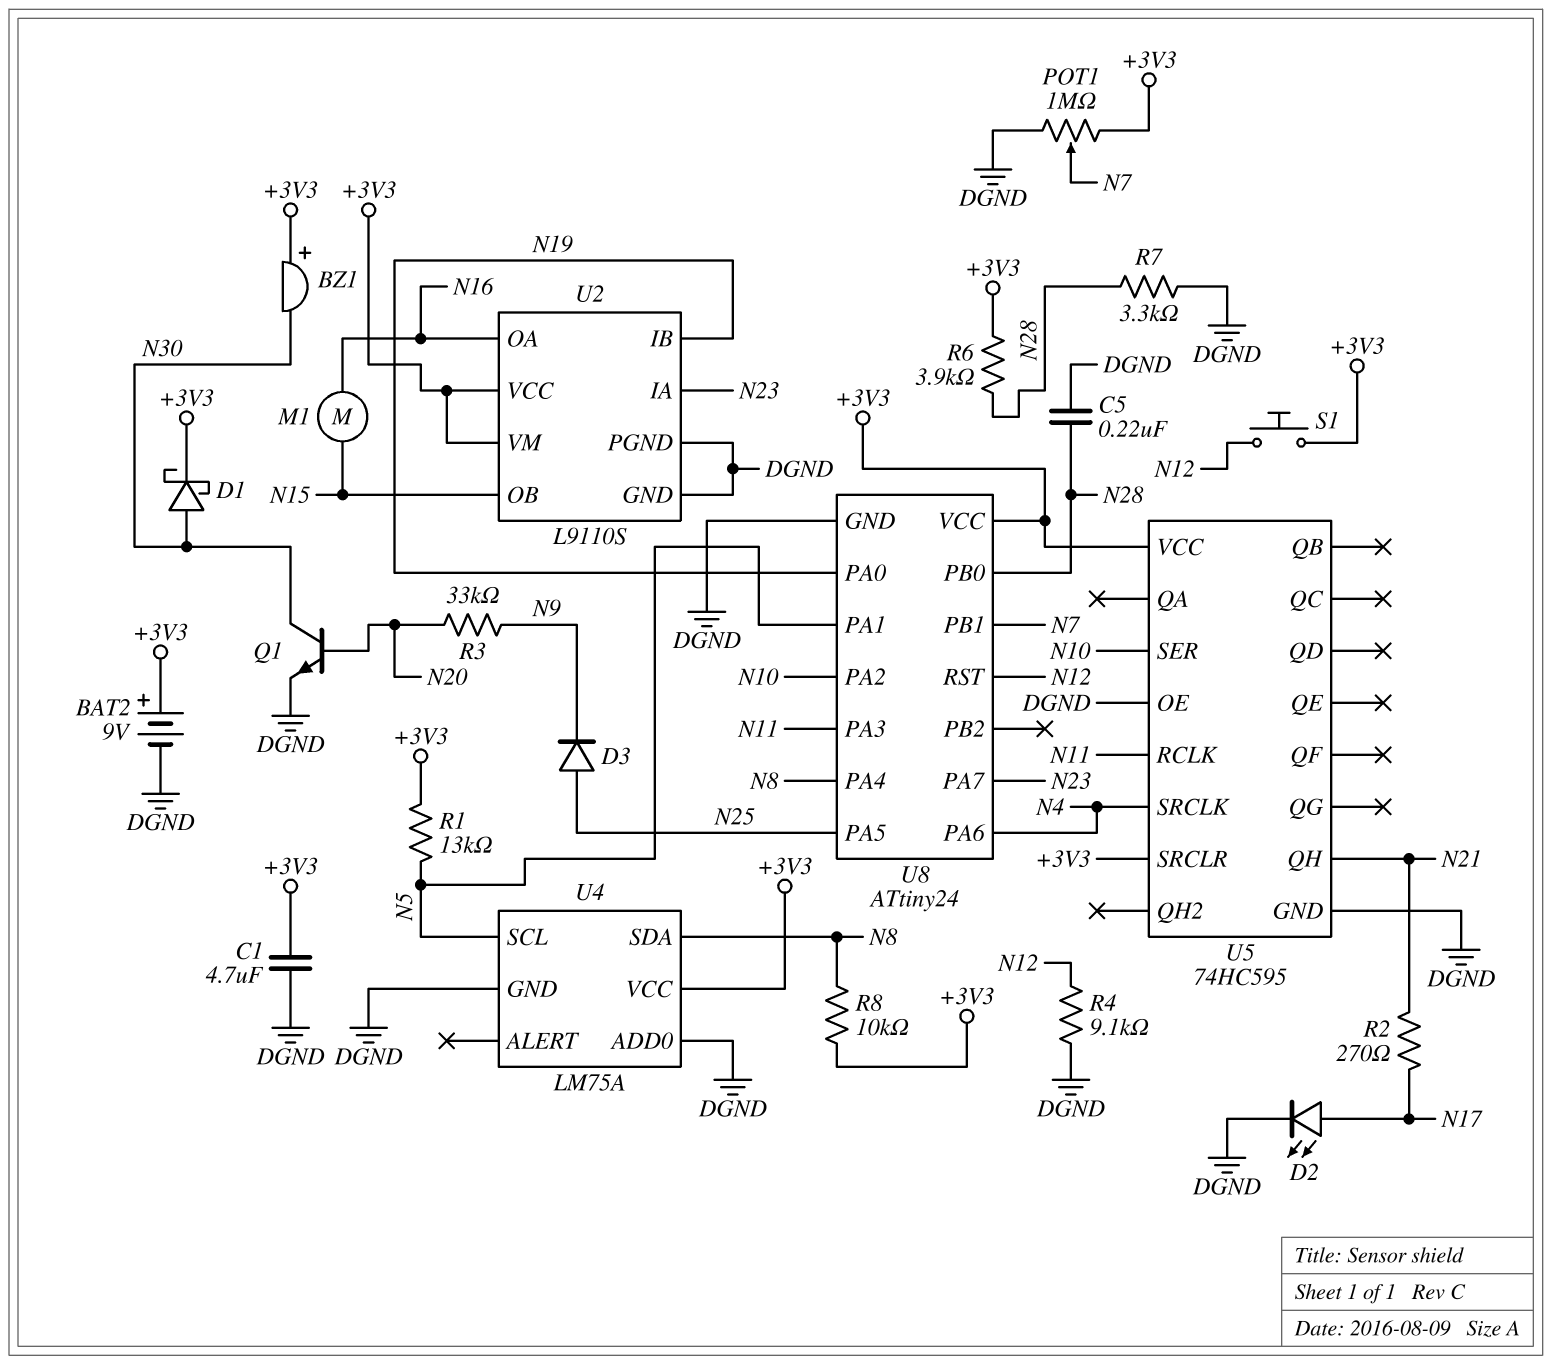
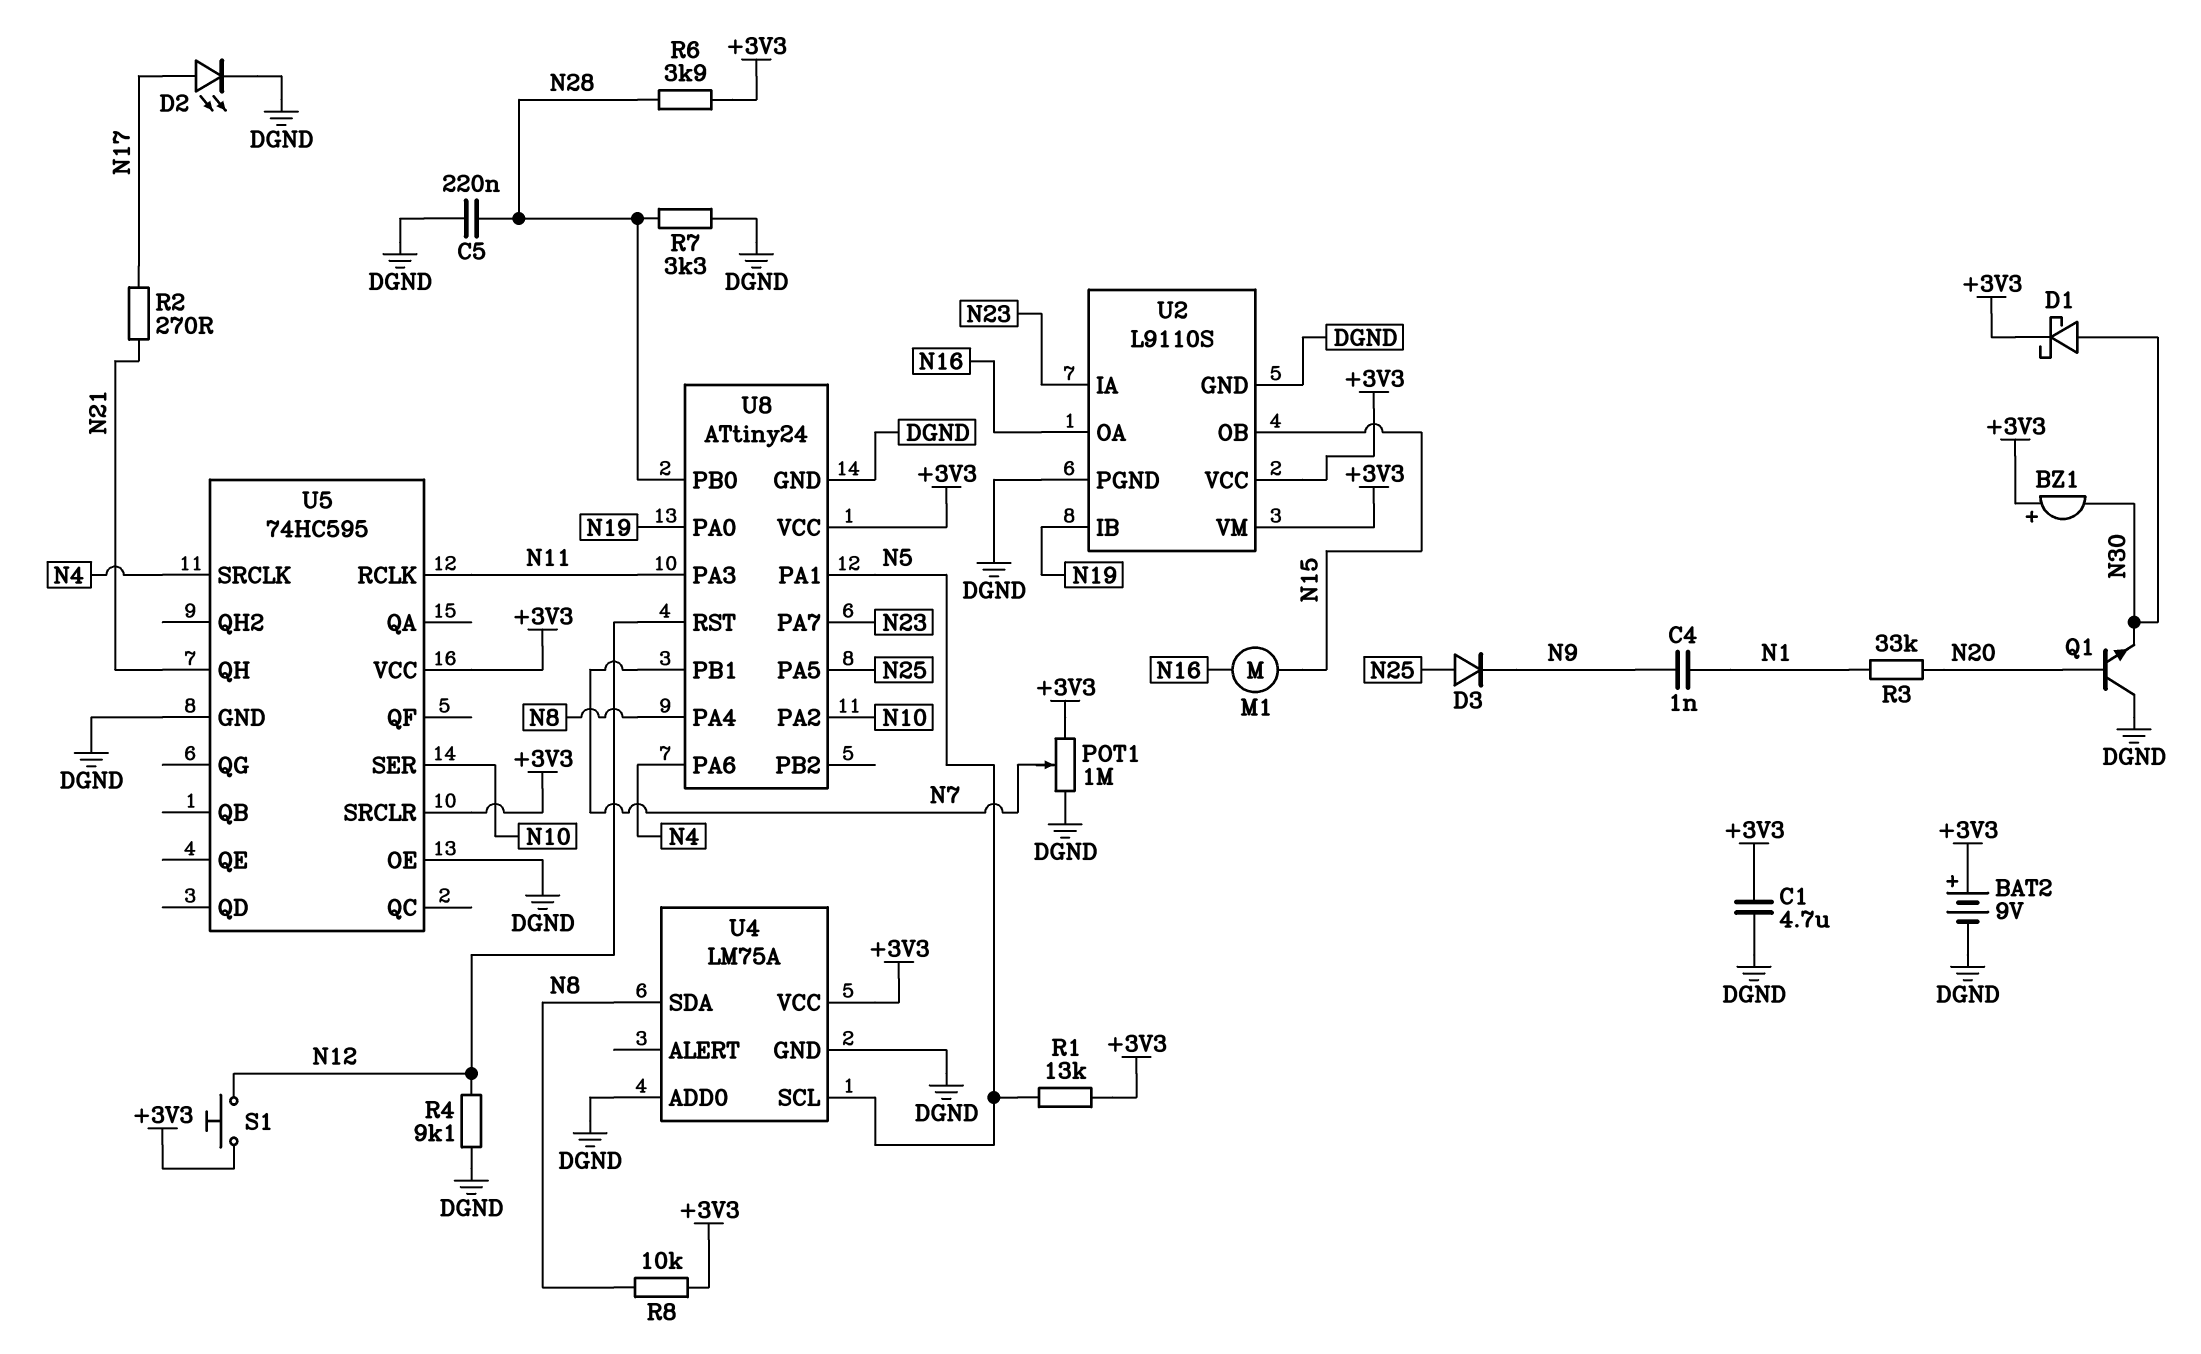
C4: none -> 1nF (N1, N9)
Q1: NPN (B N20, C N30, E DGND) -> NPN (B N20, C DGND, E N30)
R3: 33k (N9, N20) -> 33k (N1, N20)

